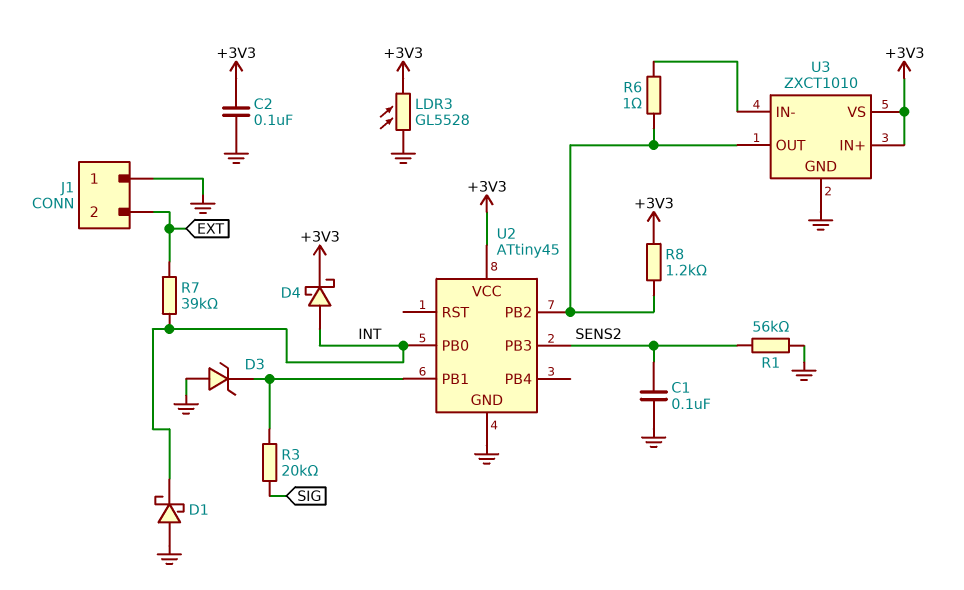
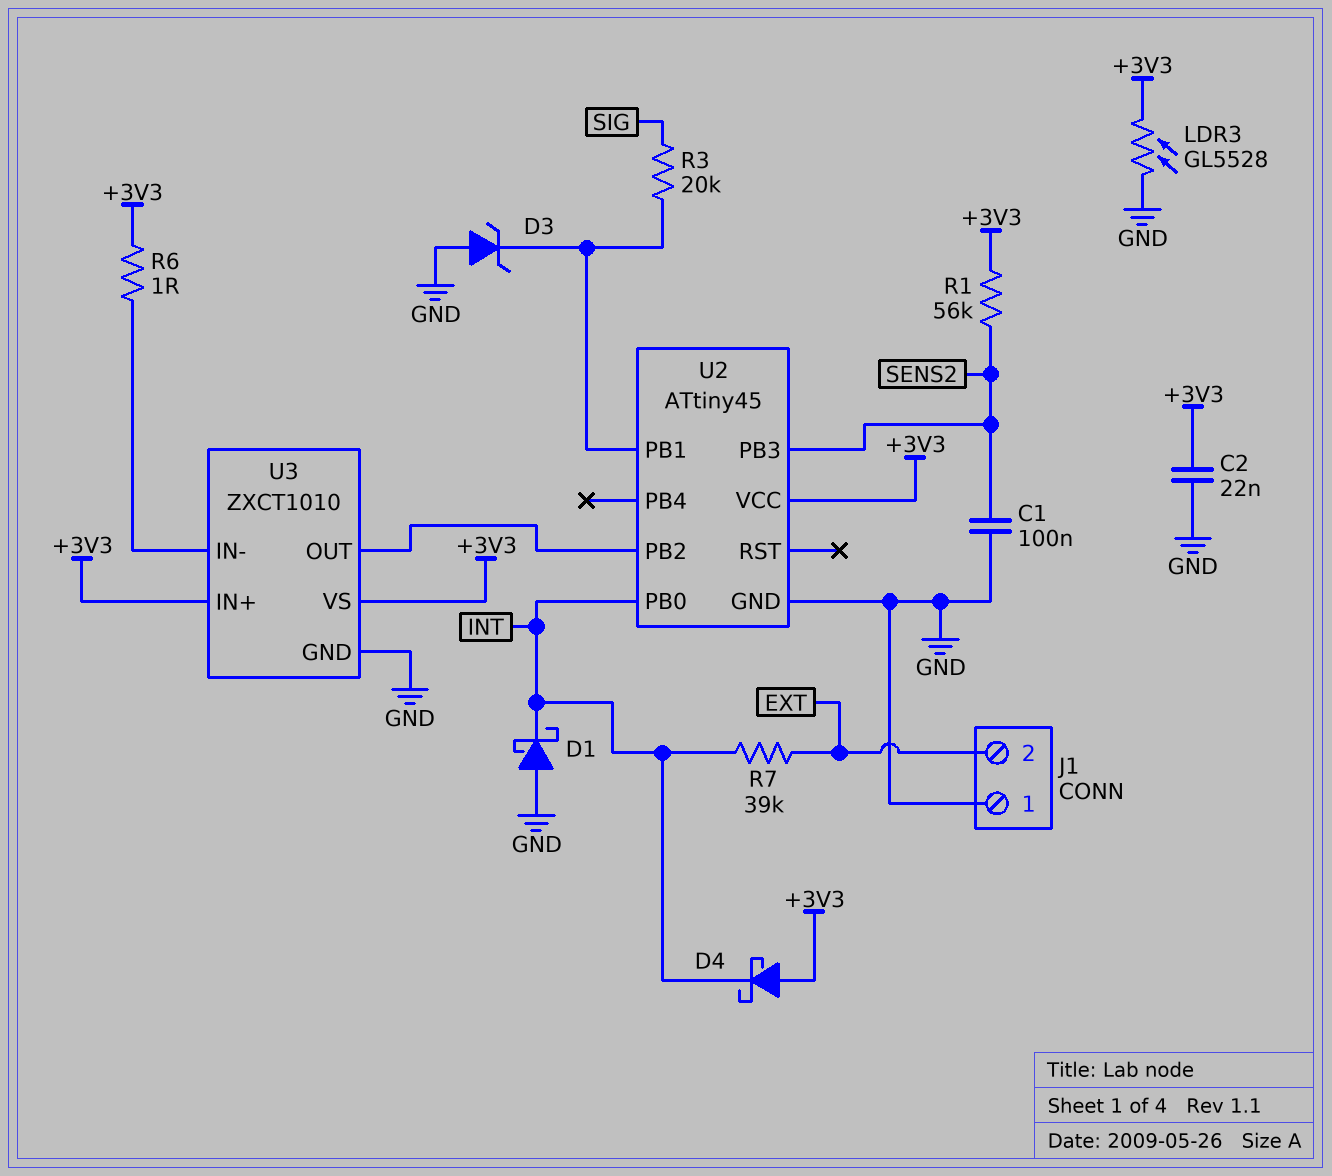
C2: 100nF (+3V3, GND) -> 22nF (+3V3, GND)
D4: schottky (A INT, K +3V3) -> schottky (A +3V3, K INT)
R1: 56k (GND, SENS2) -> 56k (+3V3, SENS2)
R6: 1 (U2/PB2, U3/IN-) -> 1 (+3V3, U3/IN-)
R8: 1.2k (+3V3, U2/PB2) -> none

